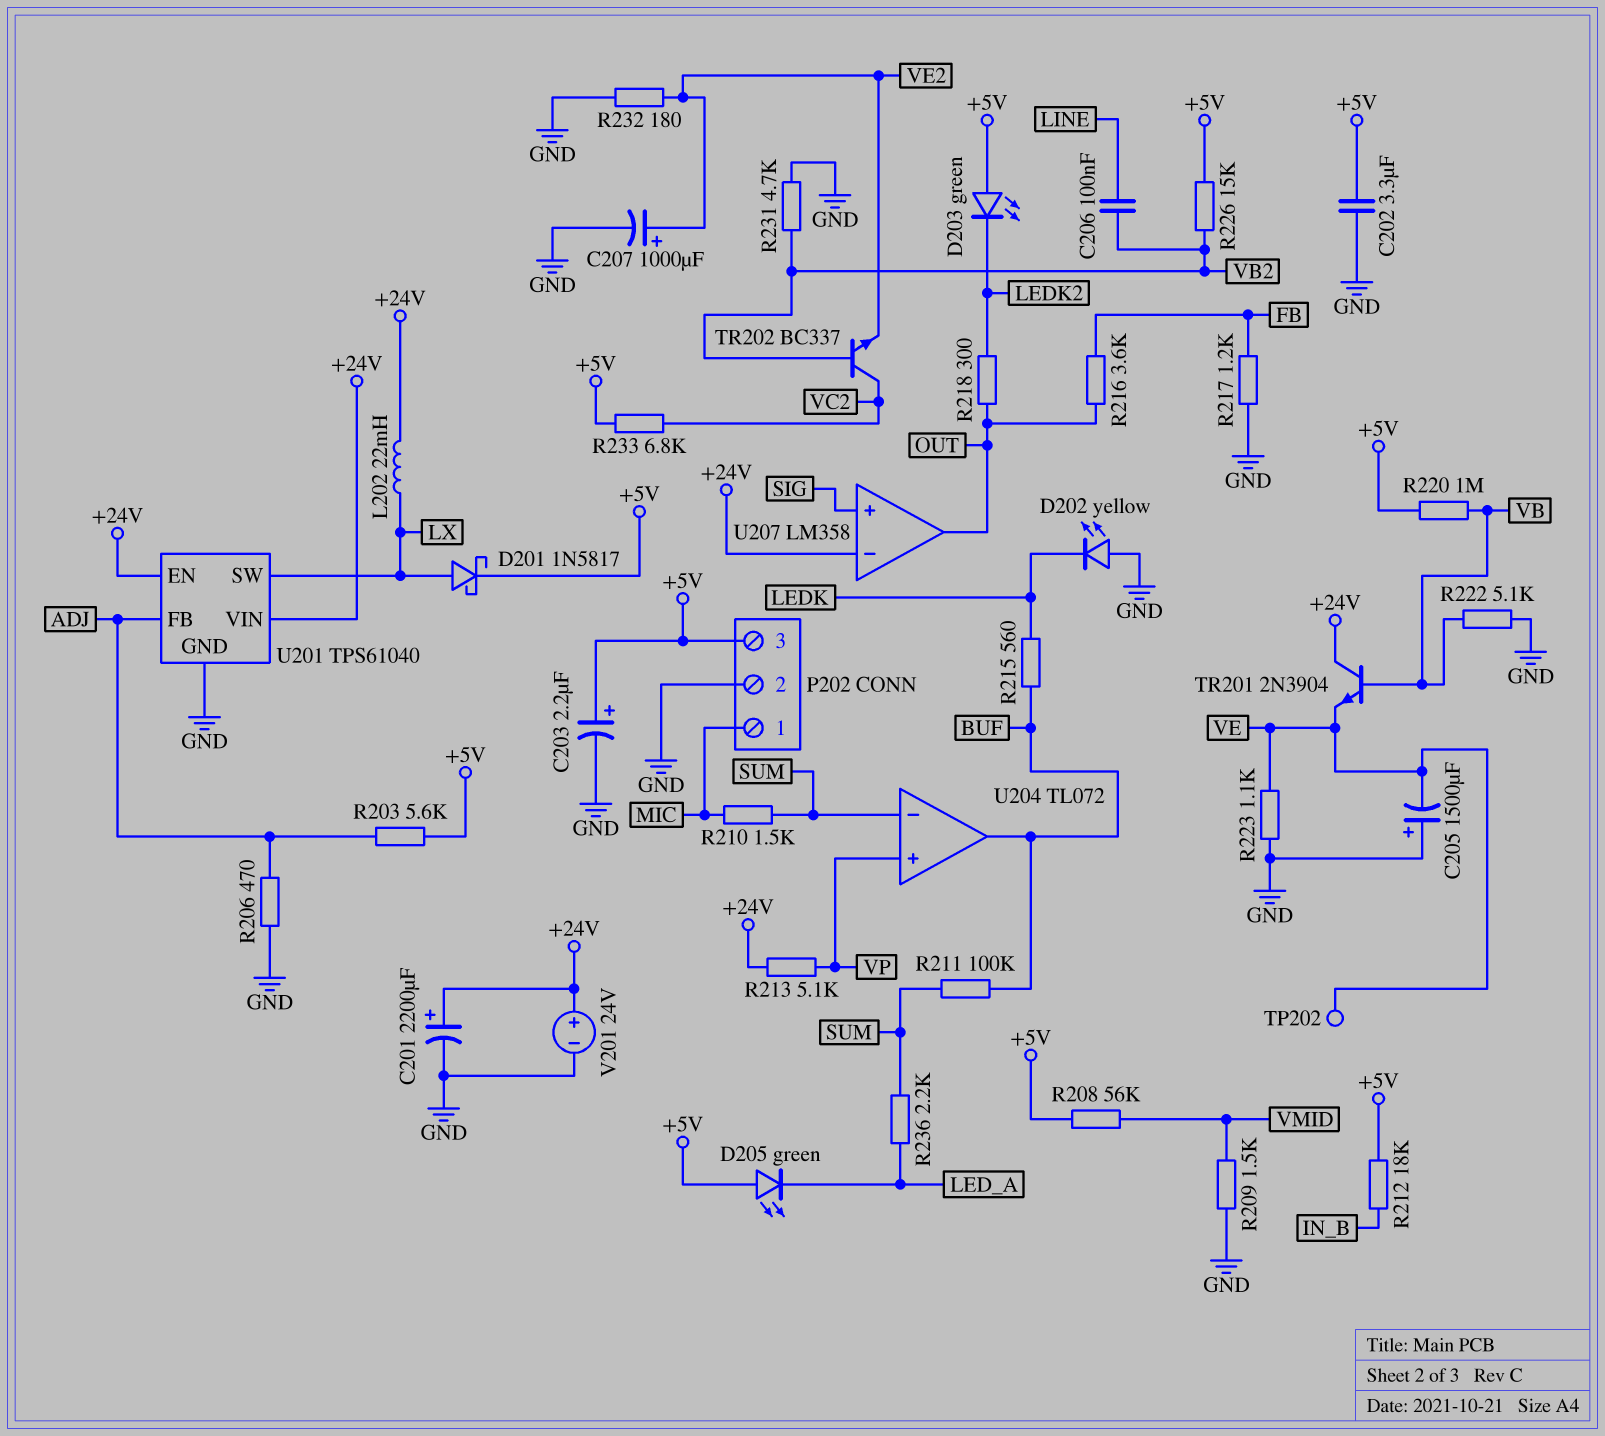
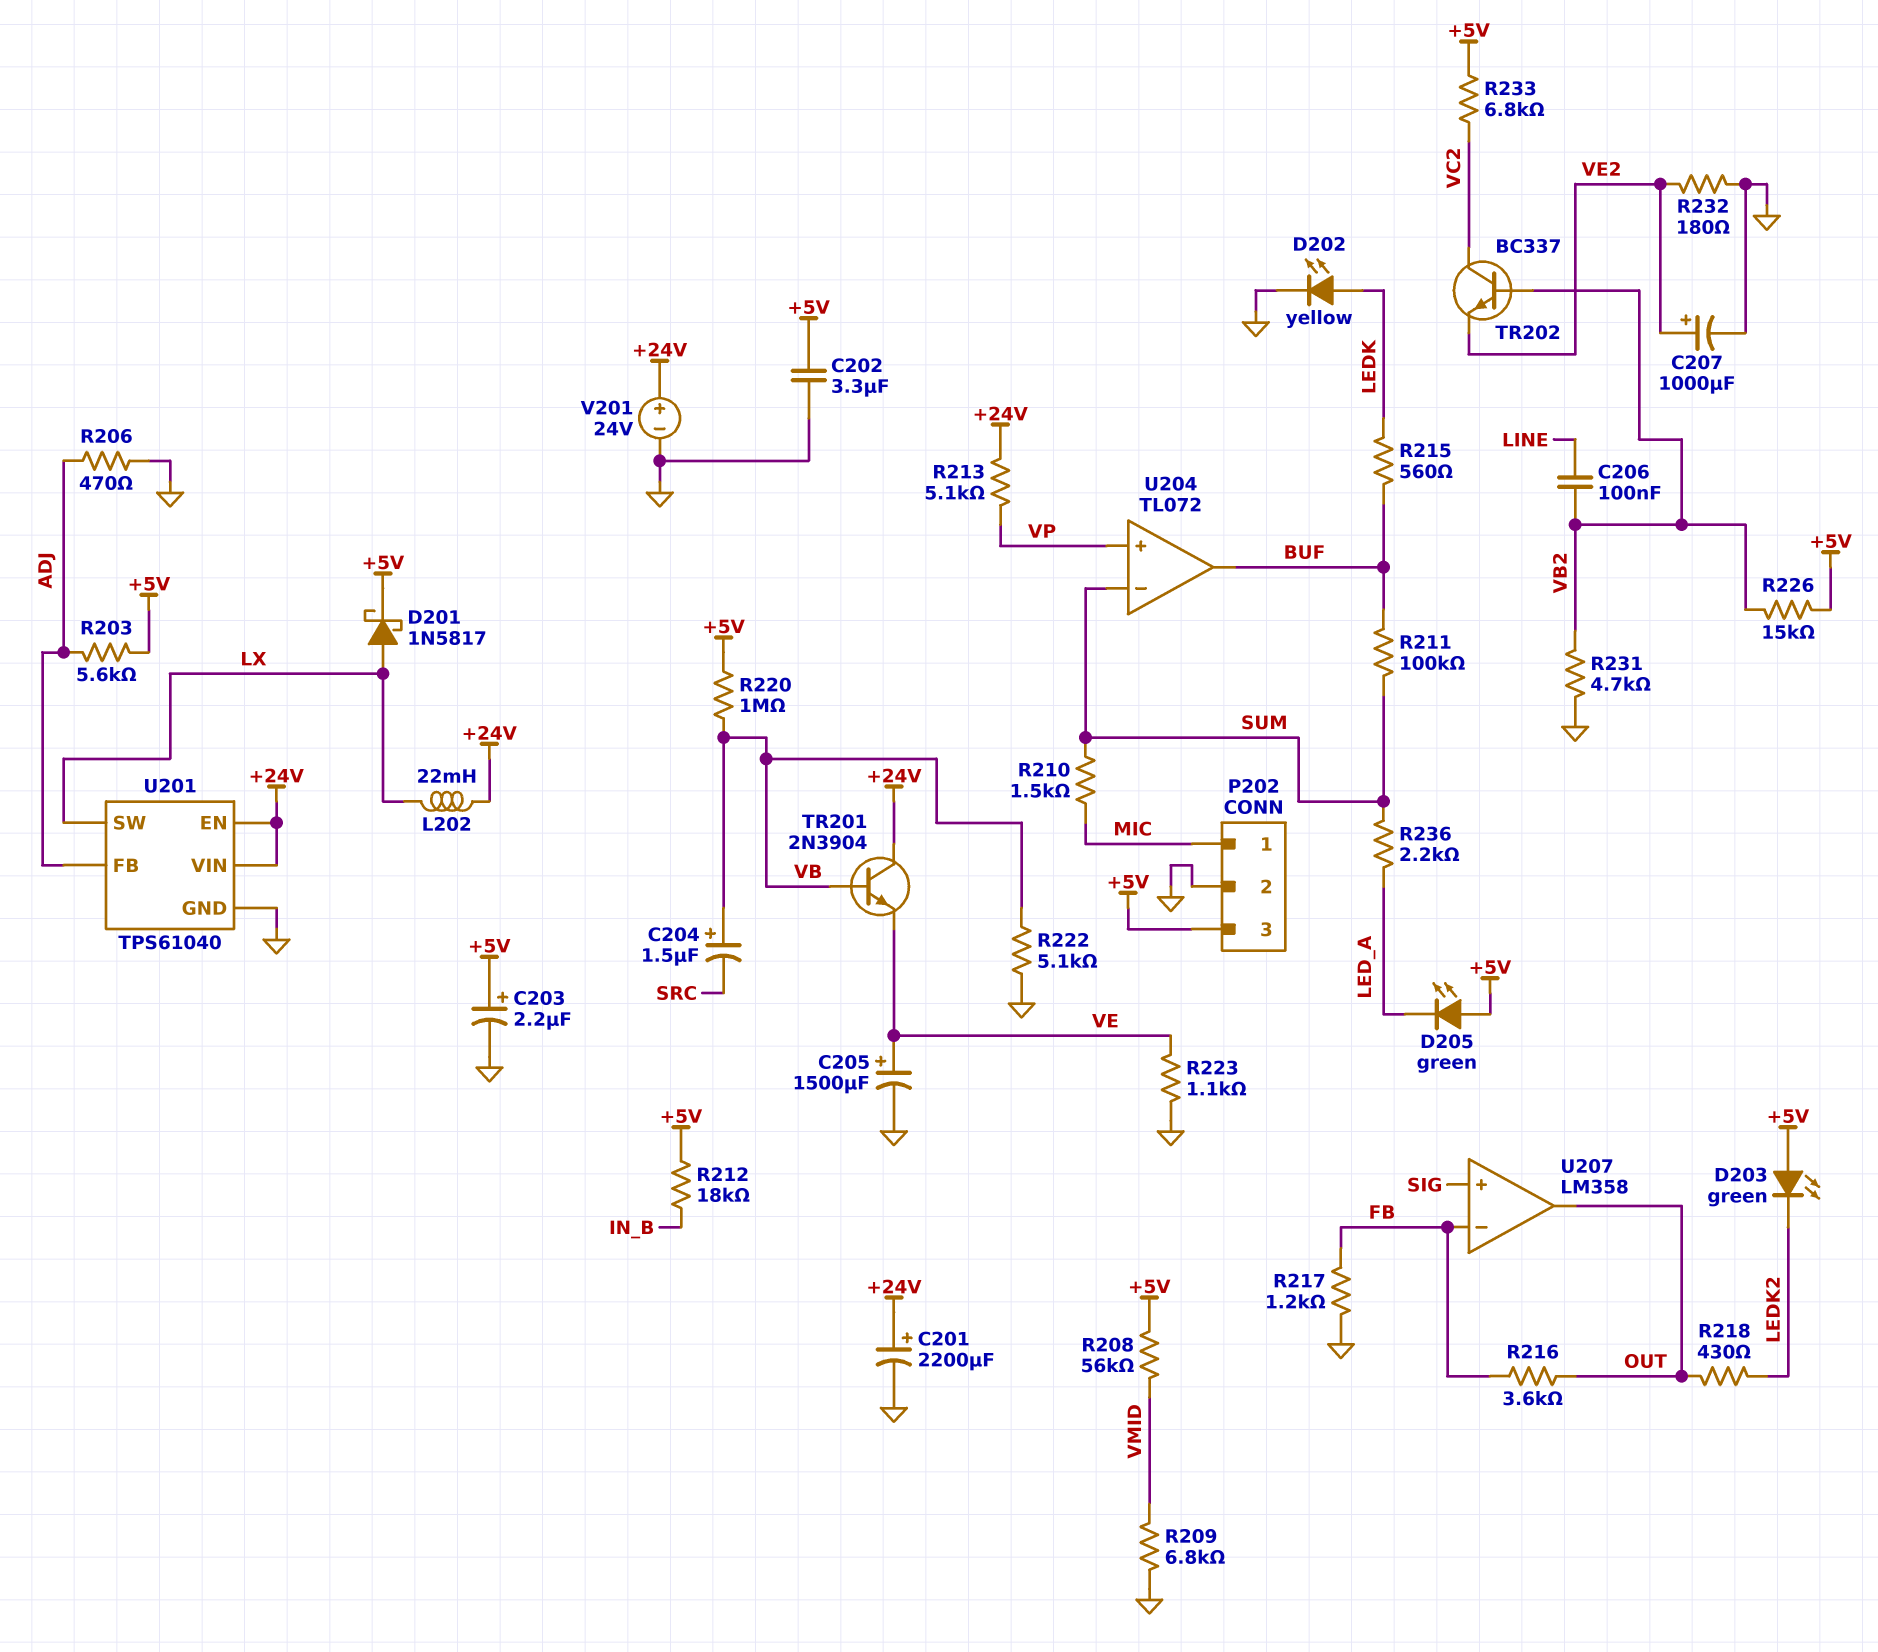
C204: none -> 1.5uF (plus VB, minus SRC)
C205: 1500uF (plus GND, minus VE) -> 1500uF (plus VE, minus GND)
D202: LED yellow (A GND, K LEDK) -> LED yellow (A LEDK, K GND)
R209: 1.5k (GND, VMID) -> 6.8k (GND, VMID)
R218: 300 (LEDK2, OUT) -> 430 (LEDK2, OUT)
TP202: test point (VE) -> none
U207 pin in-: +24V -> FB

